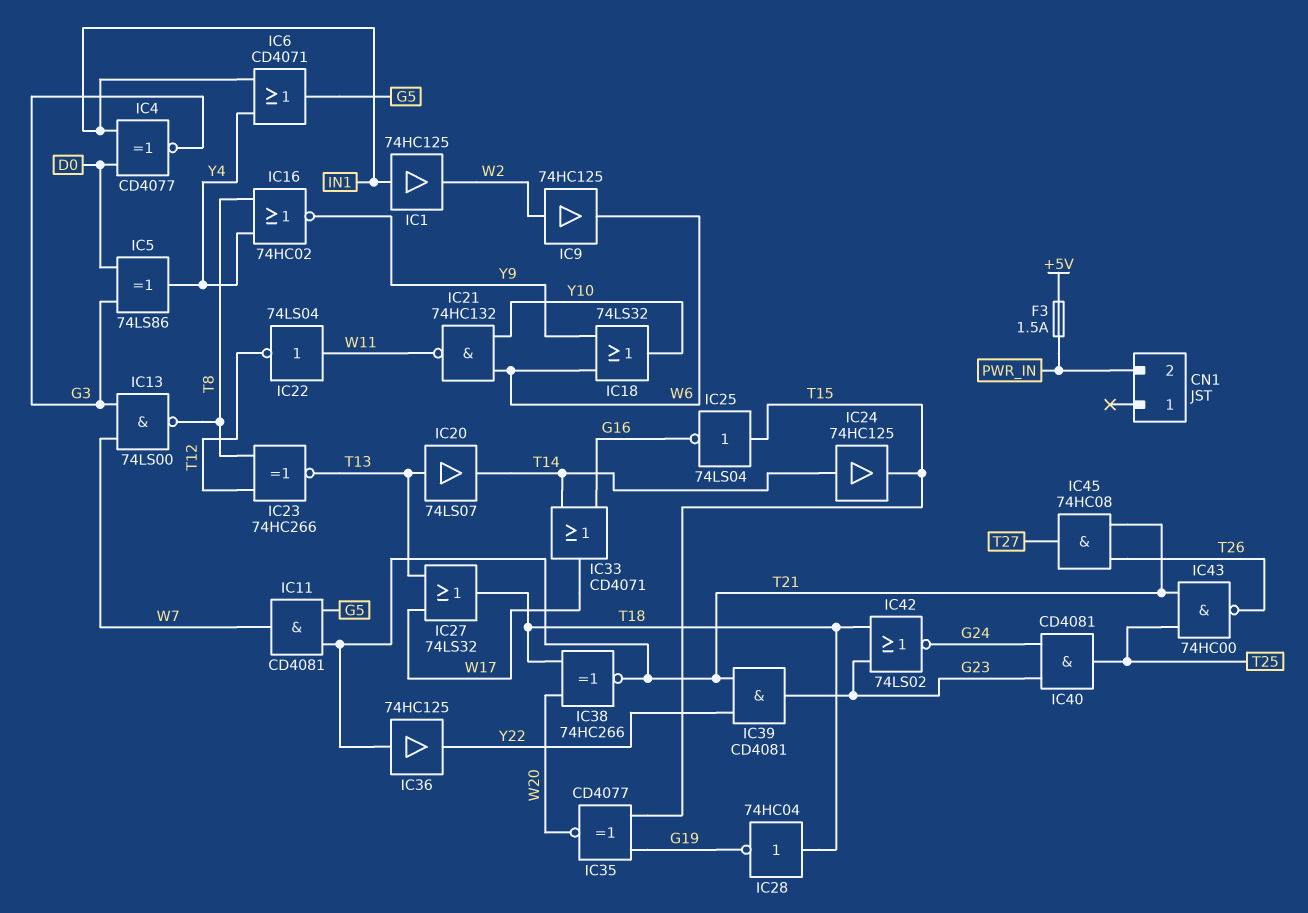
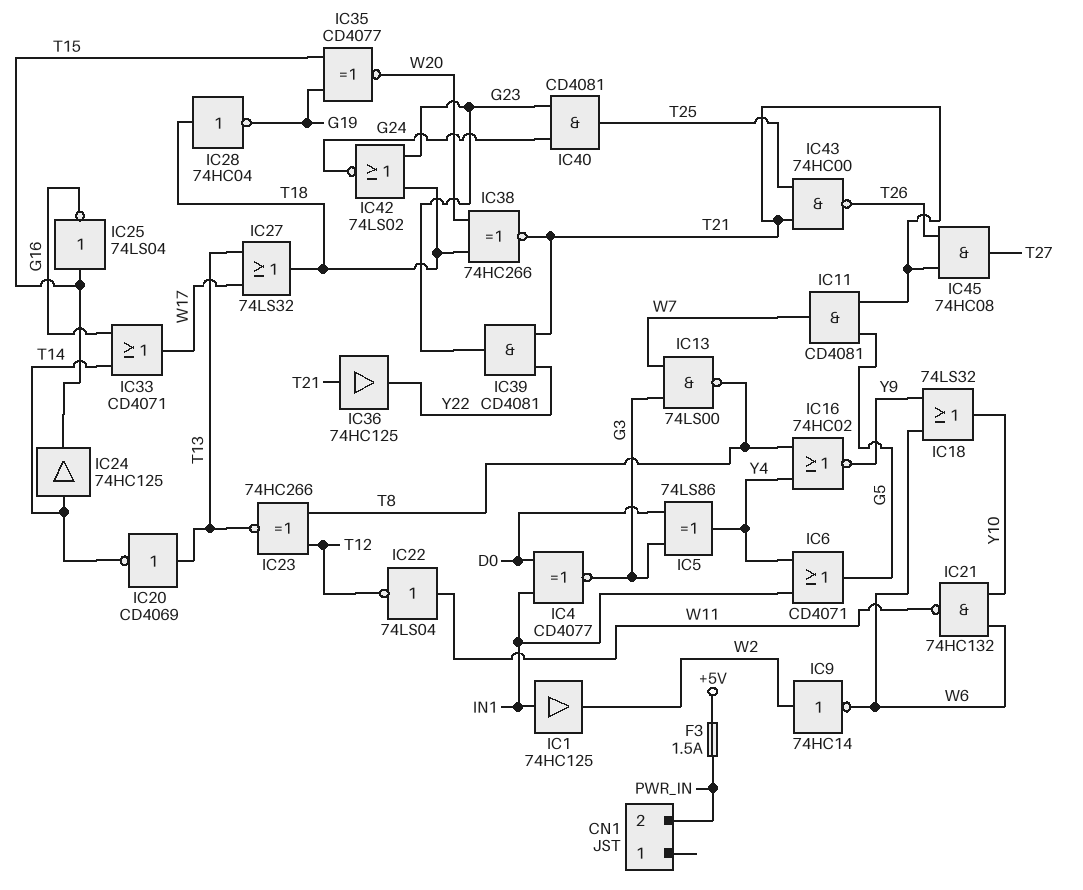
IC9: buffer 74HC125 (in W2, out W6) -> NOT 74HC14 (in W2, out W6)
IC20: buffer 74LS07 (in T13, out T14) -> NOT CD4069 (in T13, out T14)

